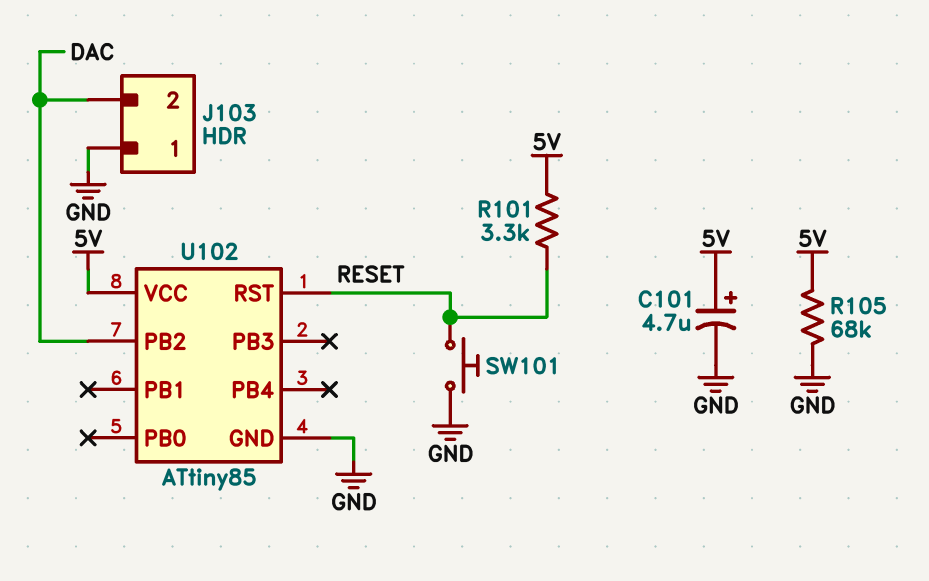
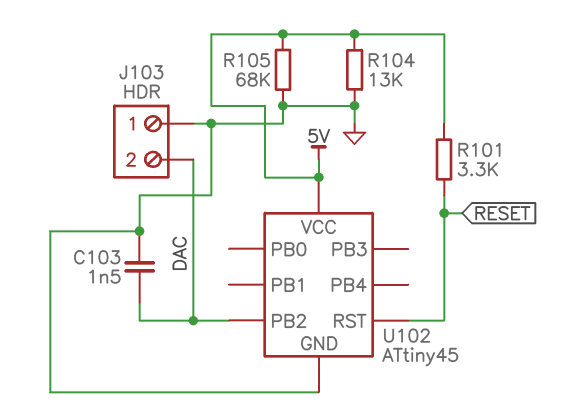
C101: 4.7uF (plus 5V, minus GND) -> none
C103: none -> 1.5nF (DAC, GND)
R104: none -> 13k (5V, GND)
SW101: button (GND, RESET) -> none
U102: ATtiny85 -> ATtiny45

